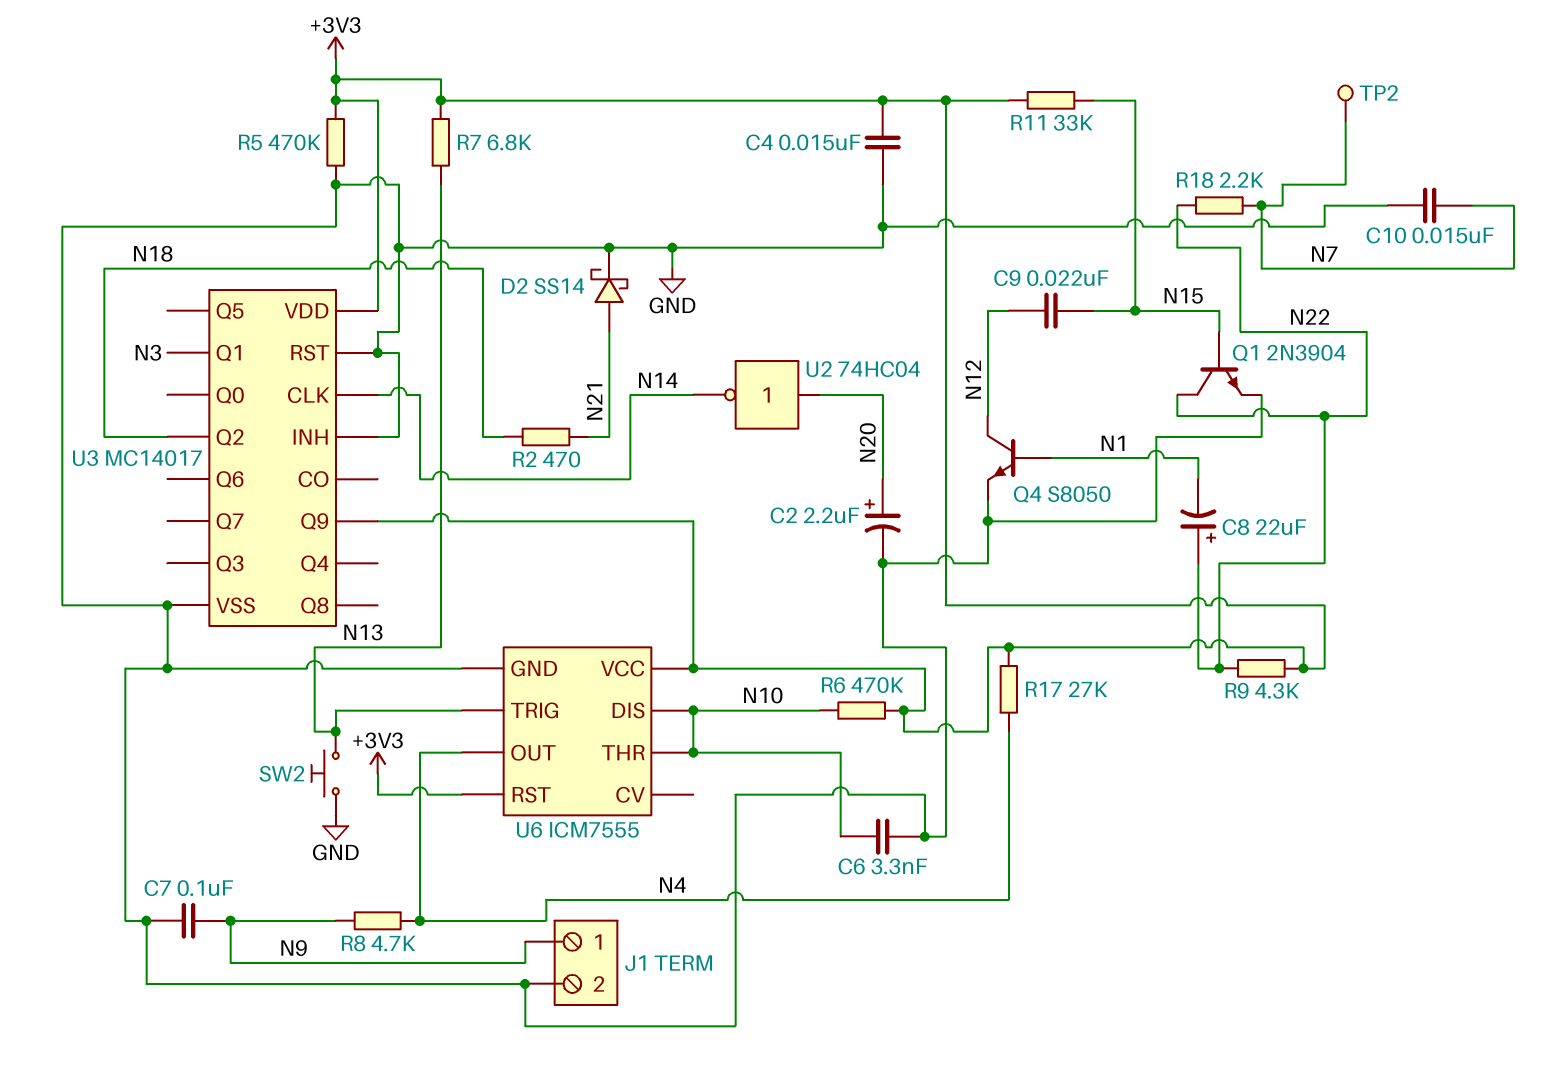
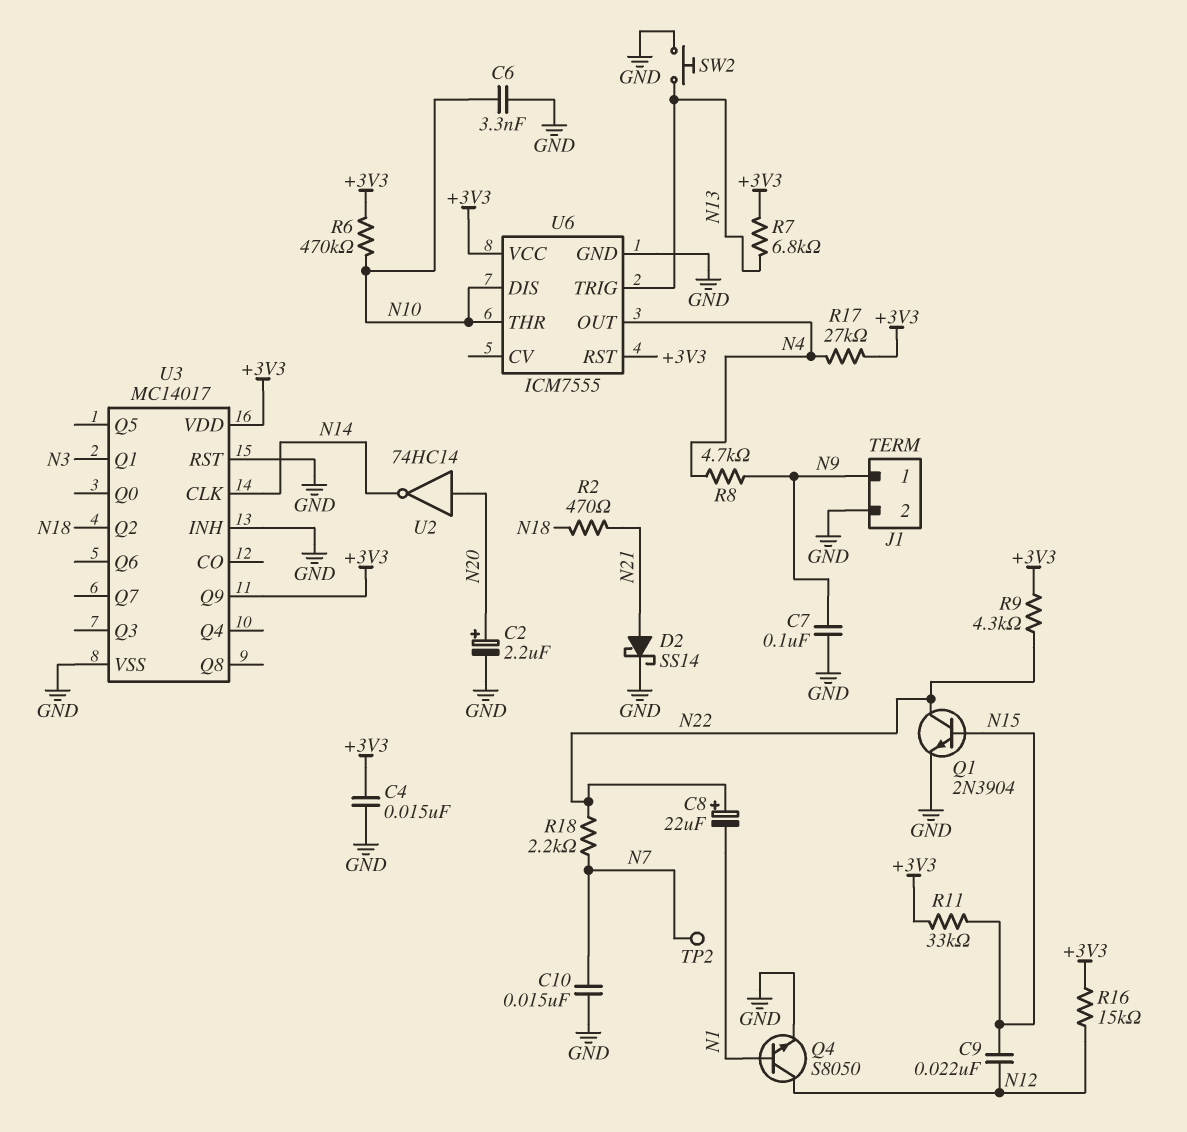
R5: 470k (+3V3, GND) -> none
R16: none -> 15k (+3V3, N12)
U2: NOT 74HC04 (in N20, out N14) -> NOT 74HC14 (in N20, out N14)

